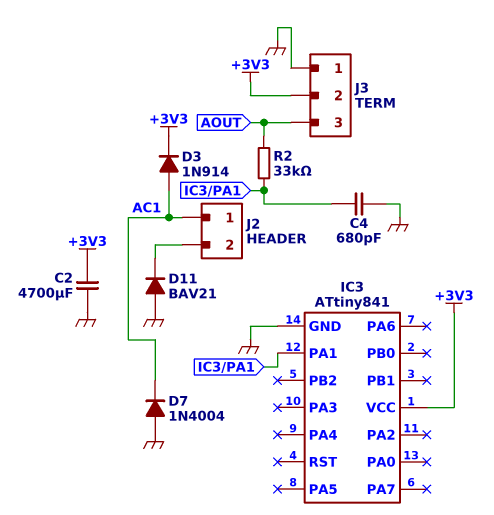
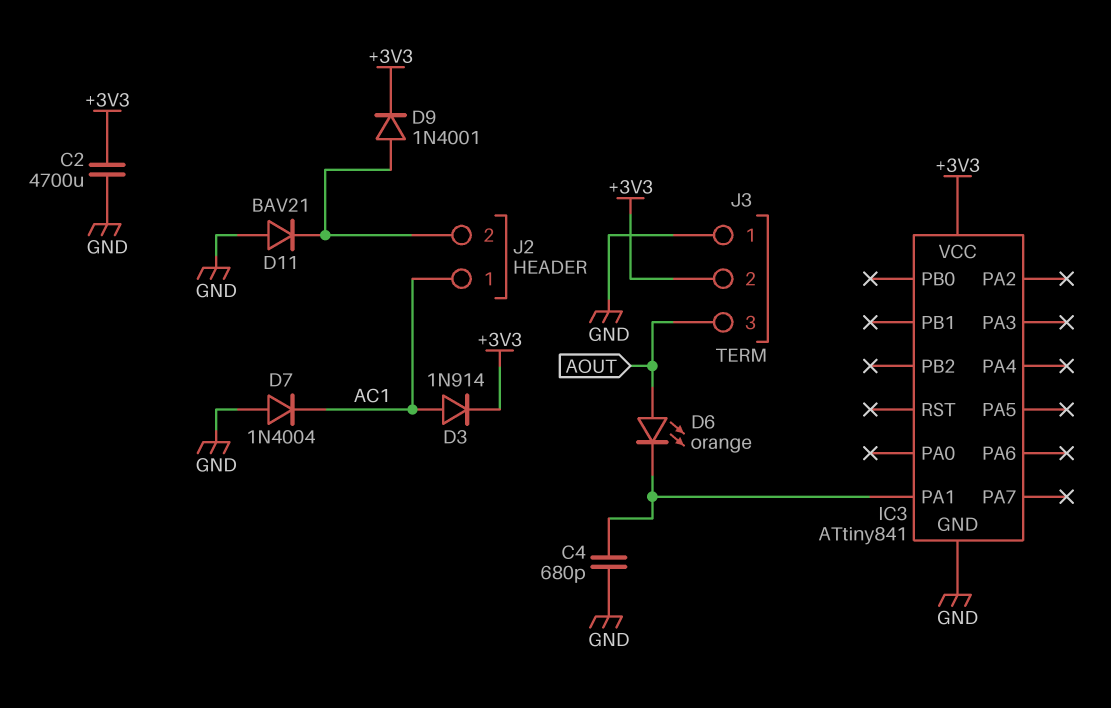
D6: none -> LED orange (A AOUT, K IC3/PA1)
D9: none -> diode 1N4001 (A J2/2, K +3V3)
R2: 33k (AOUT, IC3/PA1) -> none

